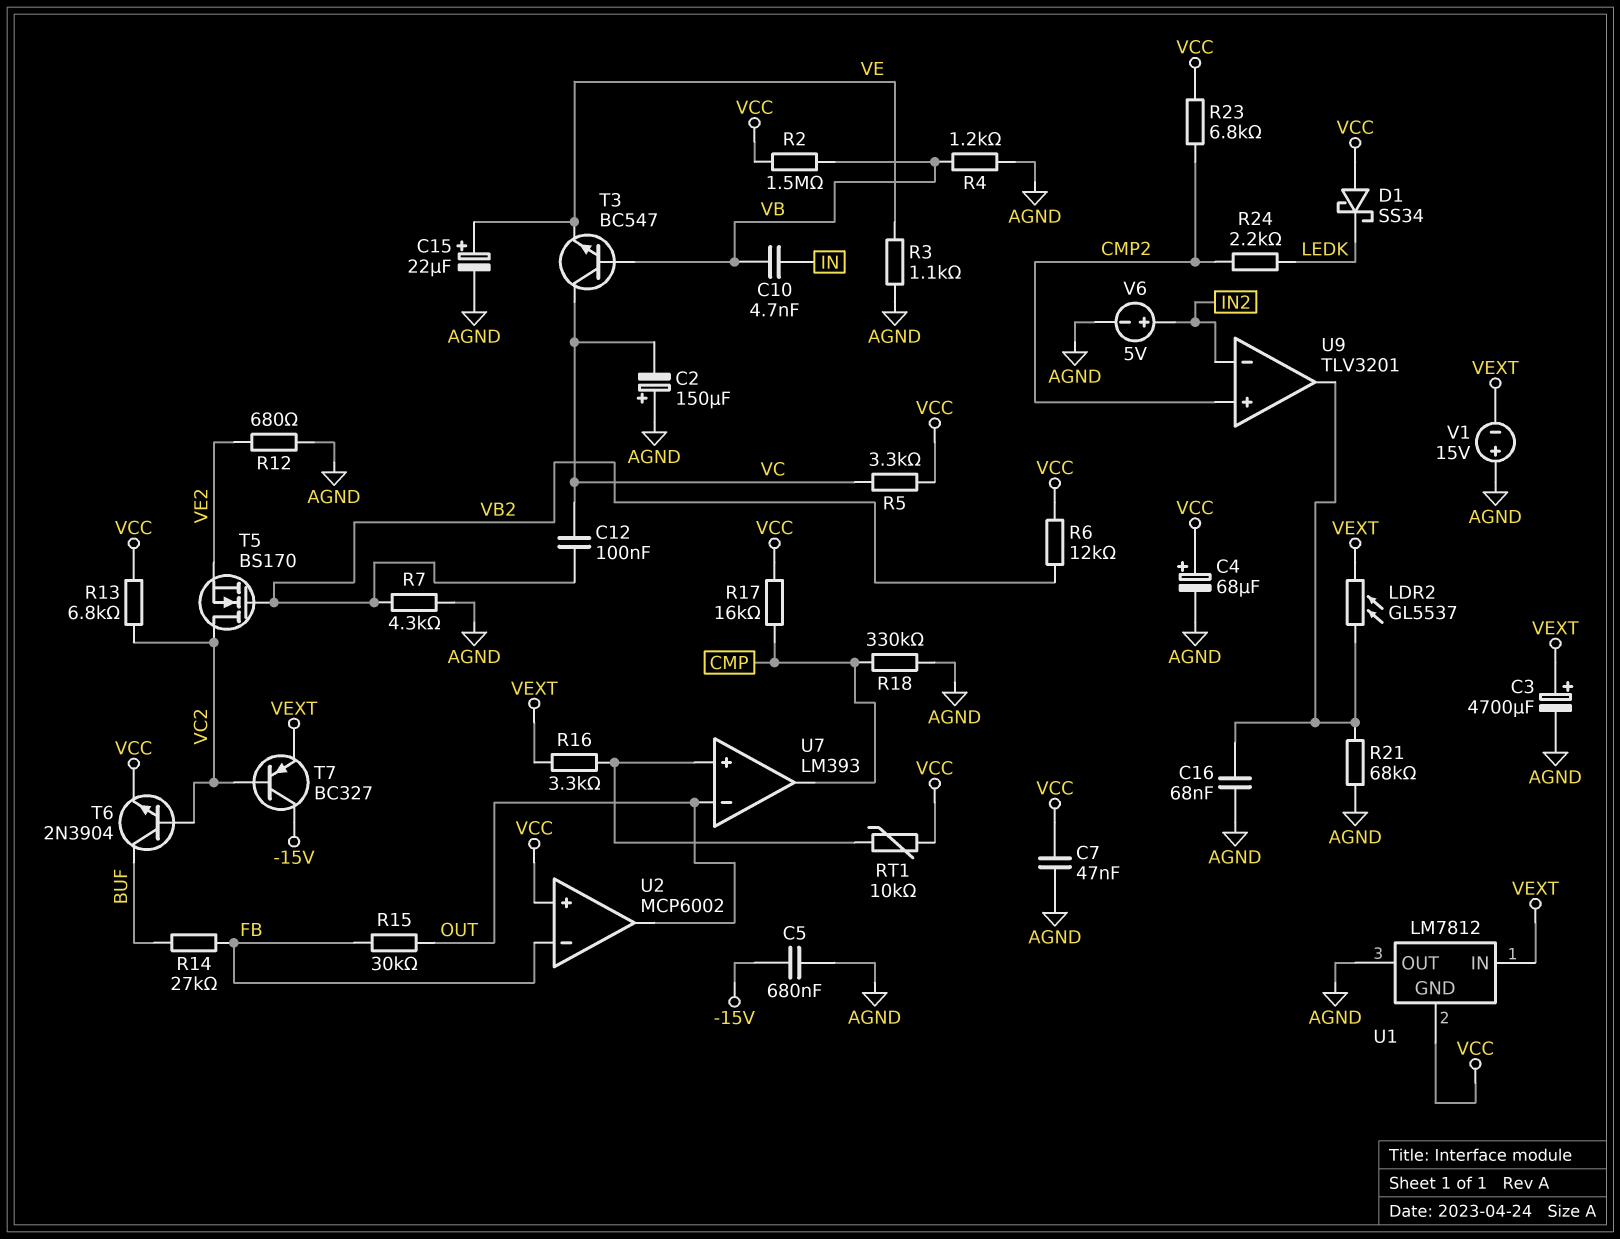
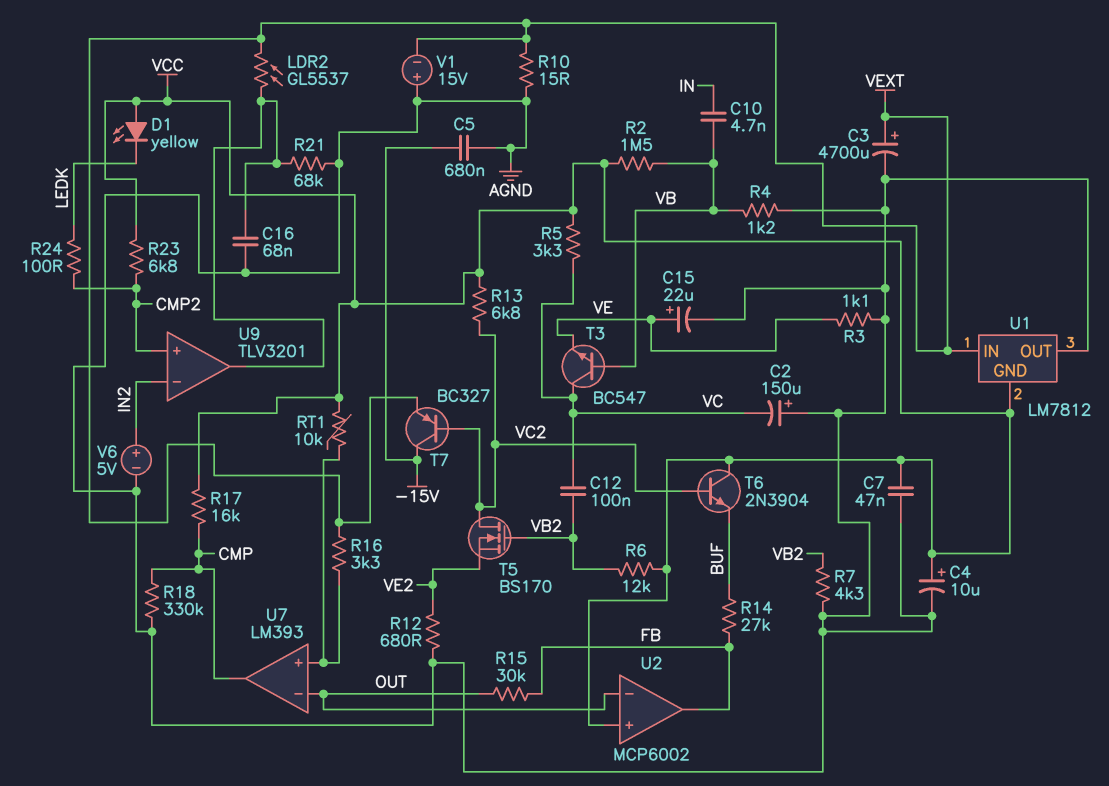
C4: 68uF (plus VCC, minus AGND) -> 10uF (plus VCC, minus AGND)
D1: schottky SS34 (A VCC, K LEDK) -> LED yellow (A VCC, K LEDK)
R10: none -> 15 (AGND, VEXT)
R24: 2.2k (CMP2, LEDK) -> 100 (CMP2, LEDK)
T6: NPN 2N3904 (B VC2, C BUF, E VCC) -> NPN 2N3904 (B VC2, C VCC, E BUF)
U2 pin in-: FB -> OUT
U2 pin out: OUT -> FB

